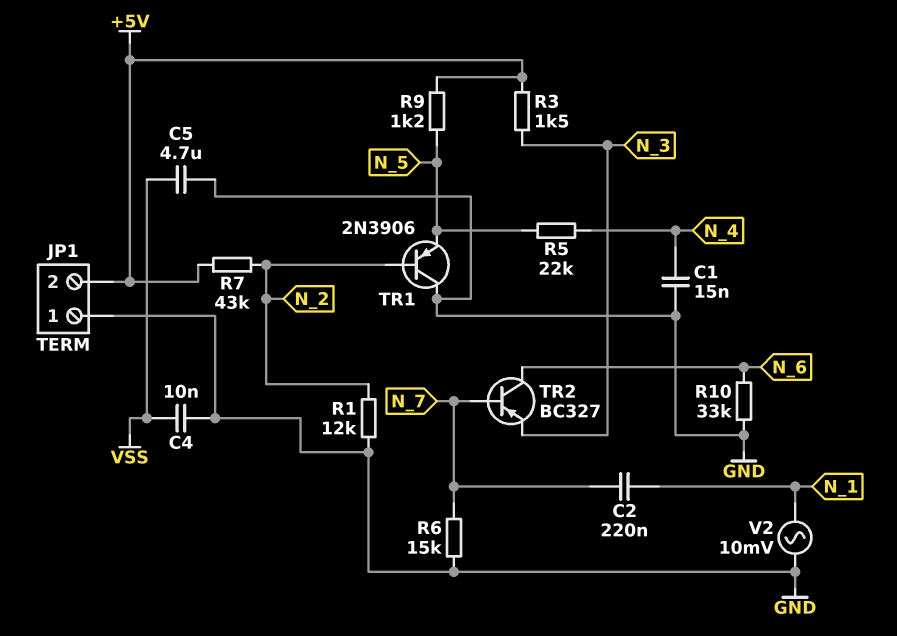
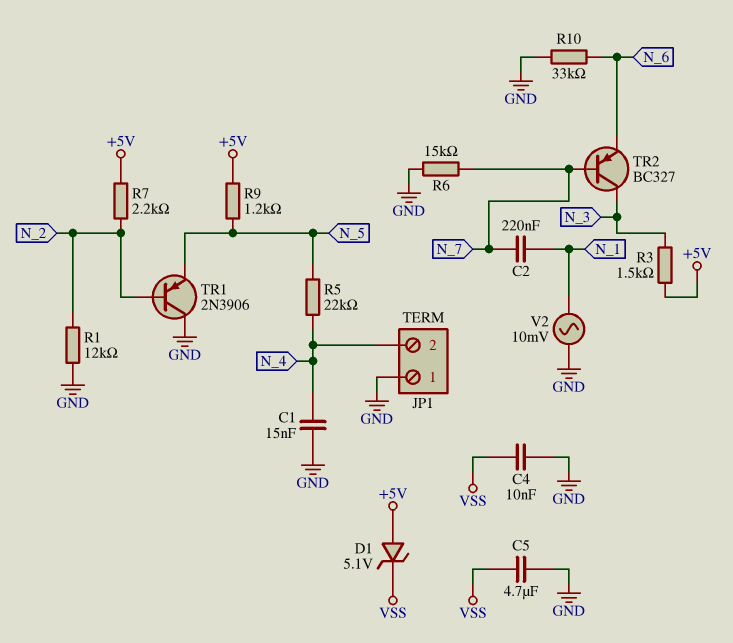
D1: none -> zener 5.1V (A +5V, K VSS)
JP1 pin 2: +5V -> N_4
R7: 43k (+5V, N_2) -> 2.2k (+5V, N_2)
TR2: PNP BC327 (B N_7, C N_6, E N_3) -> PNP BC327 (B N_7, C N_3, E N_6)

